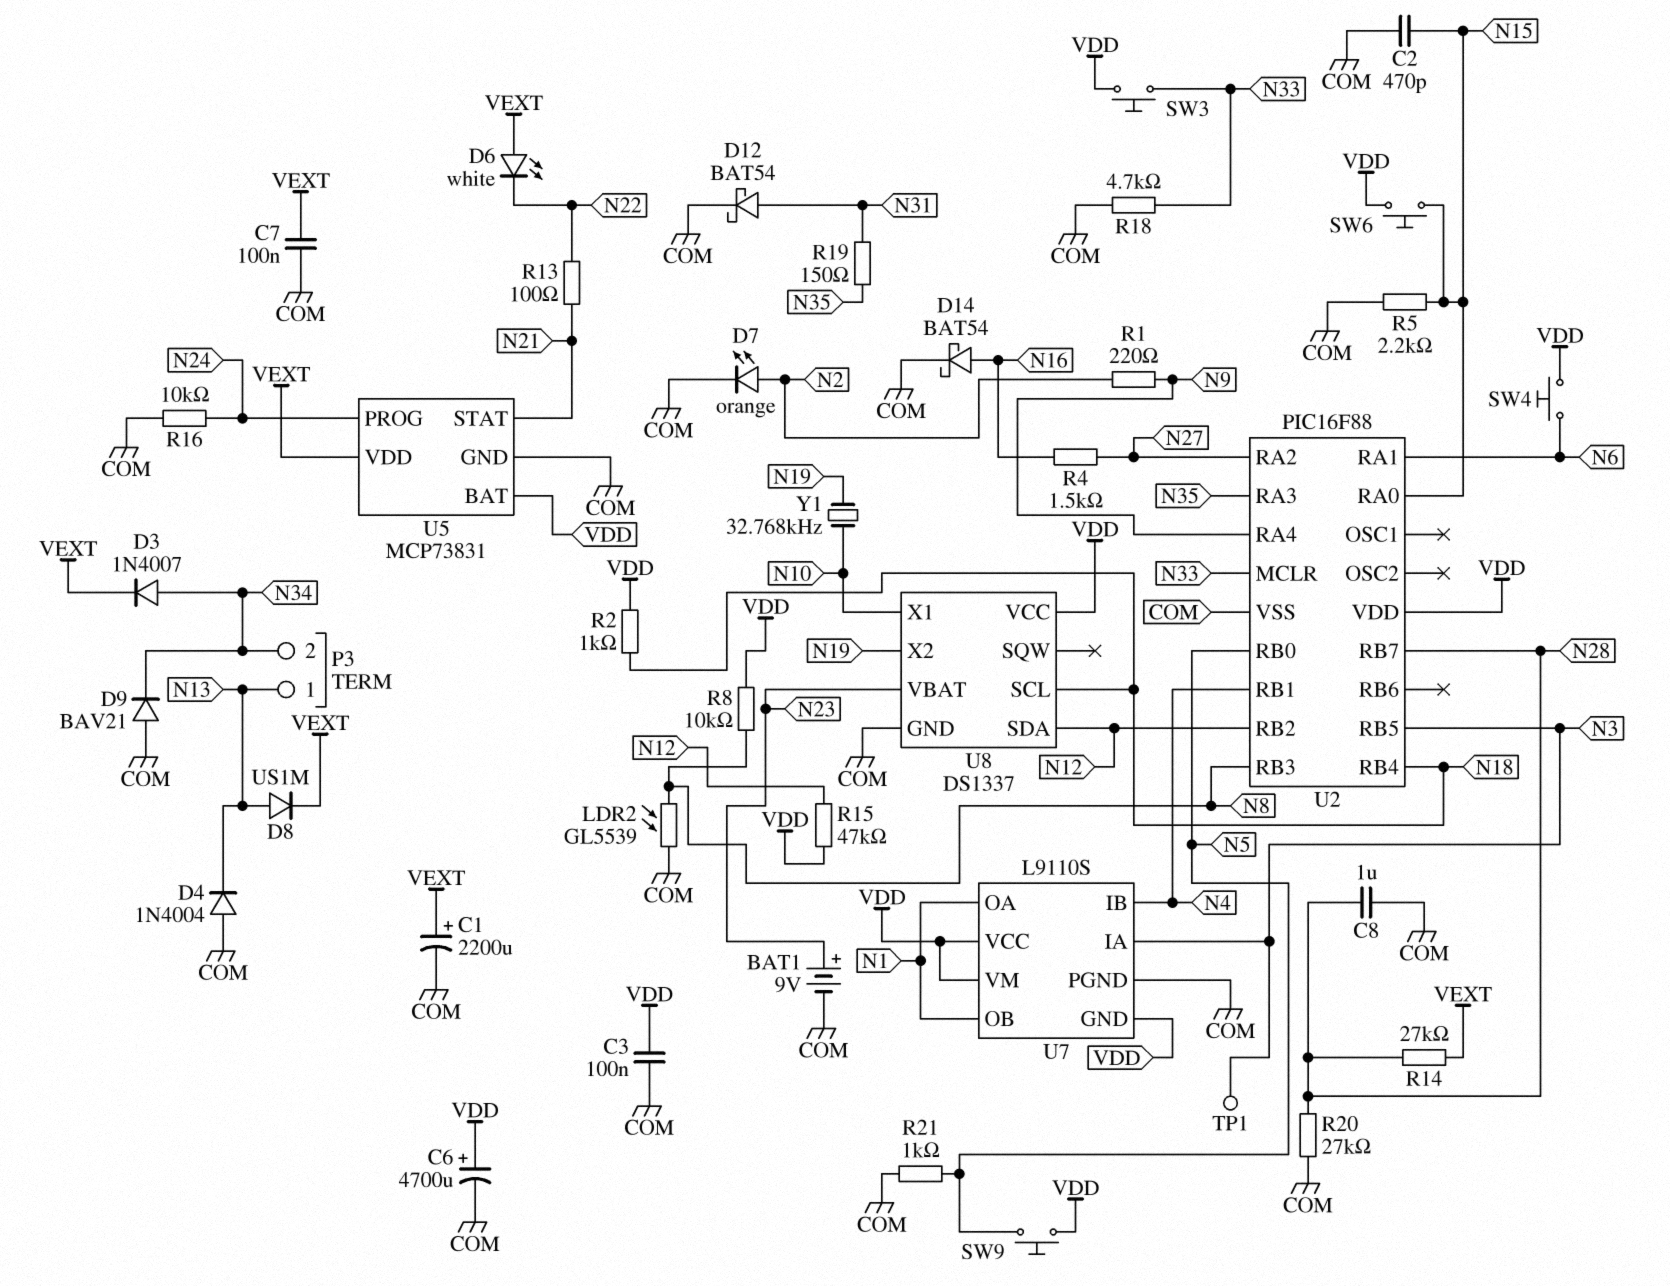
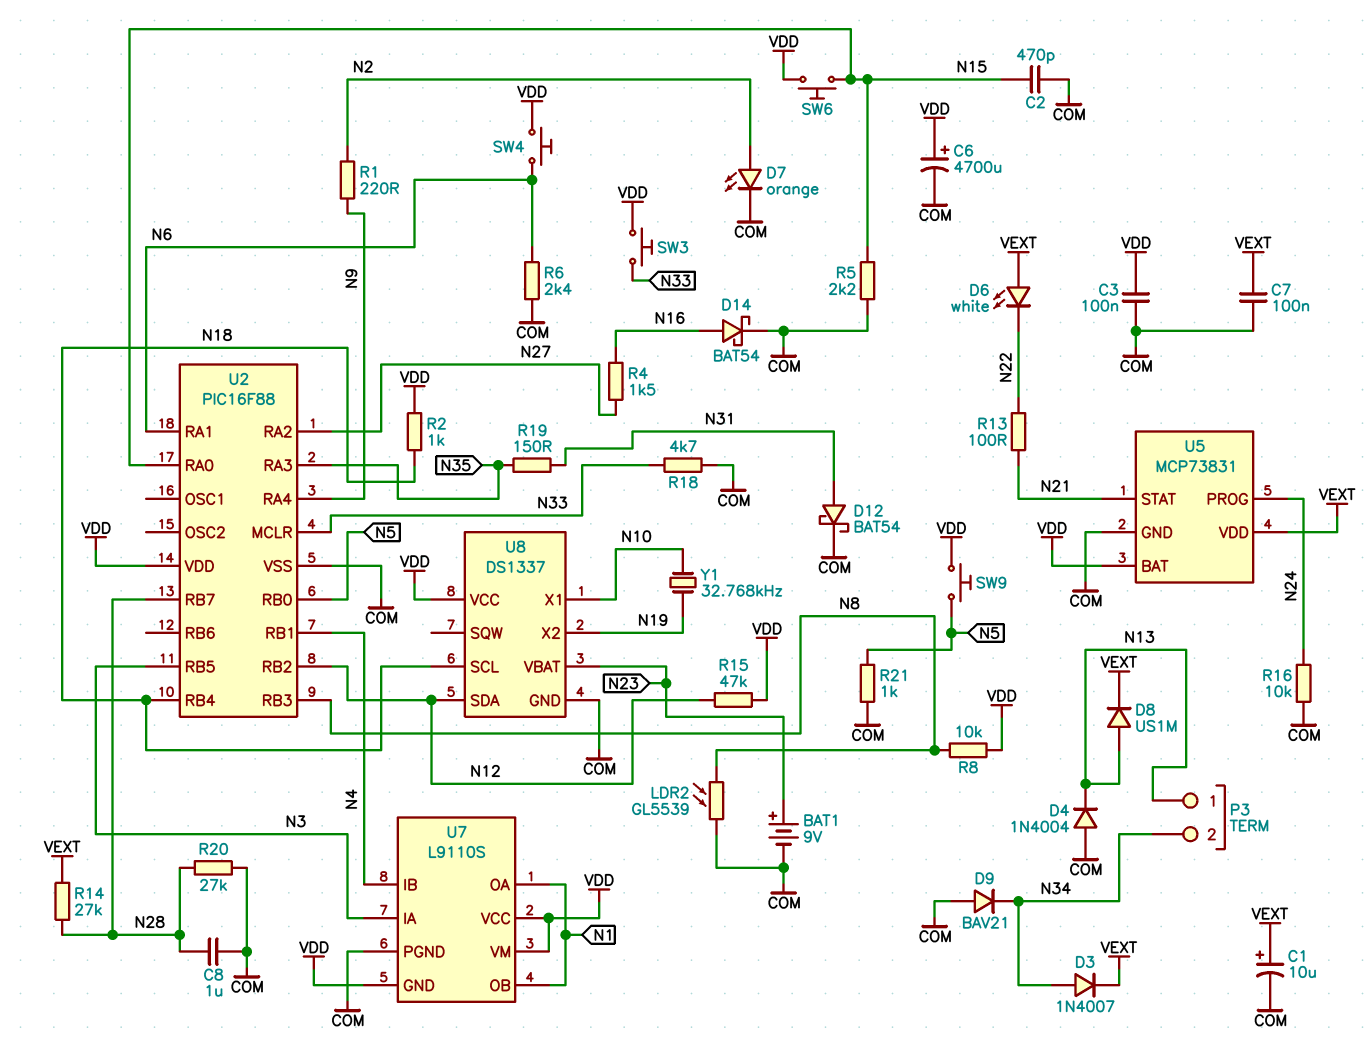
C1: 2200uF (plus VEXT, minus COM) -> 10uF (plus VEXT, minus COM)
R6: none -> 2.4k (COM, N6)
TP1: test point (N3) -> none

